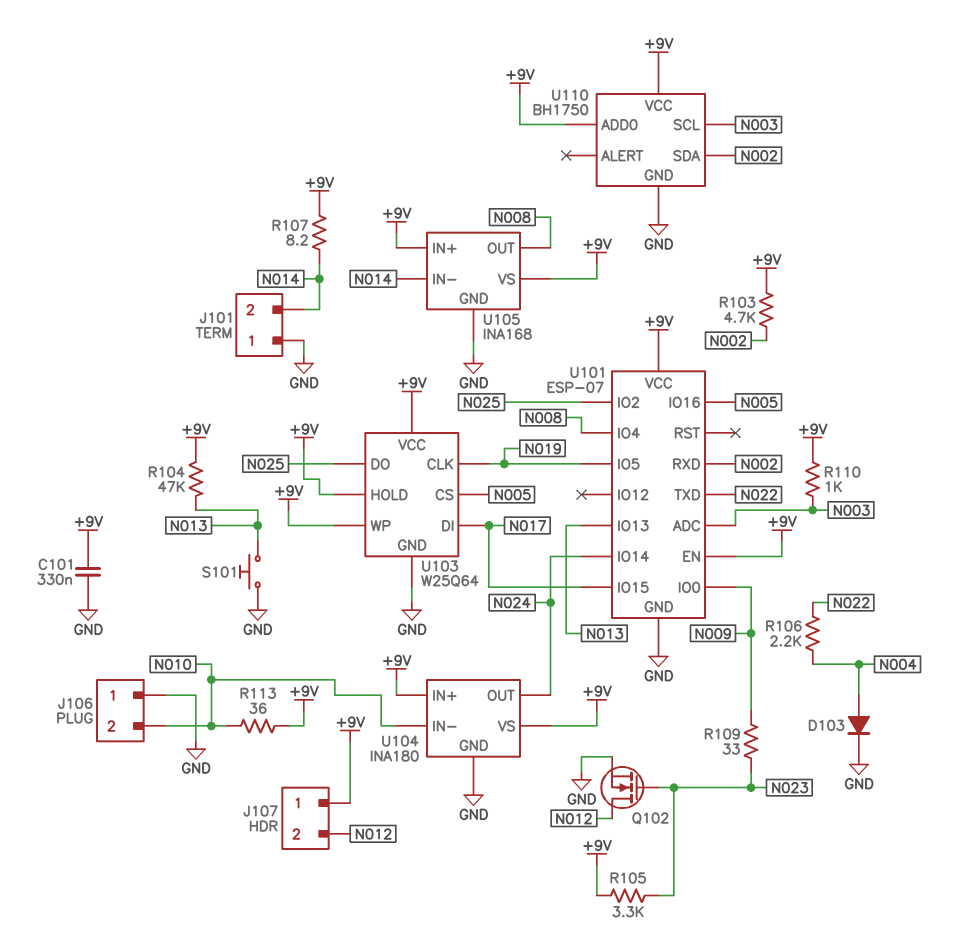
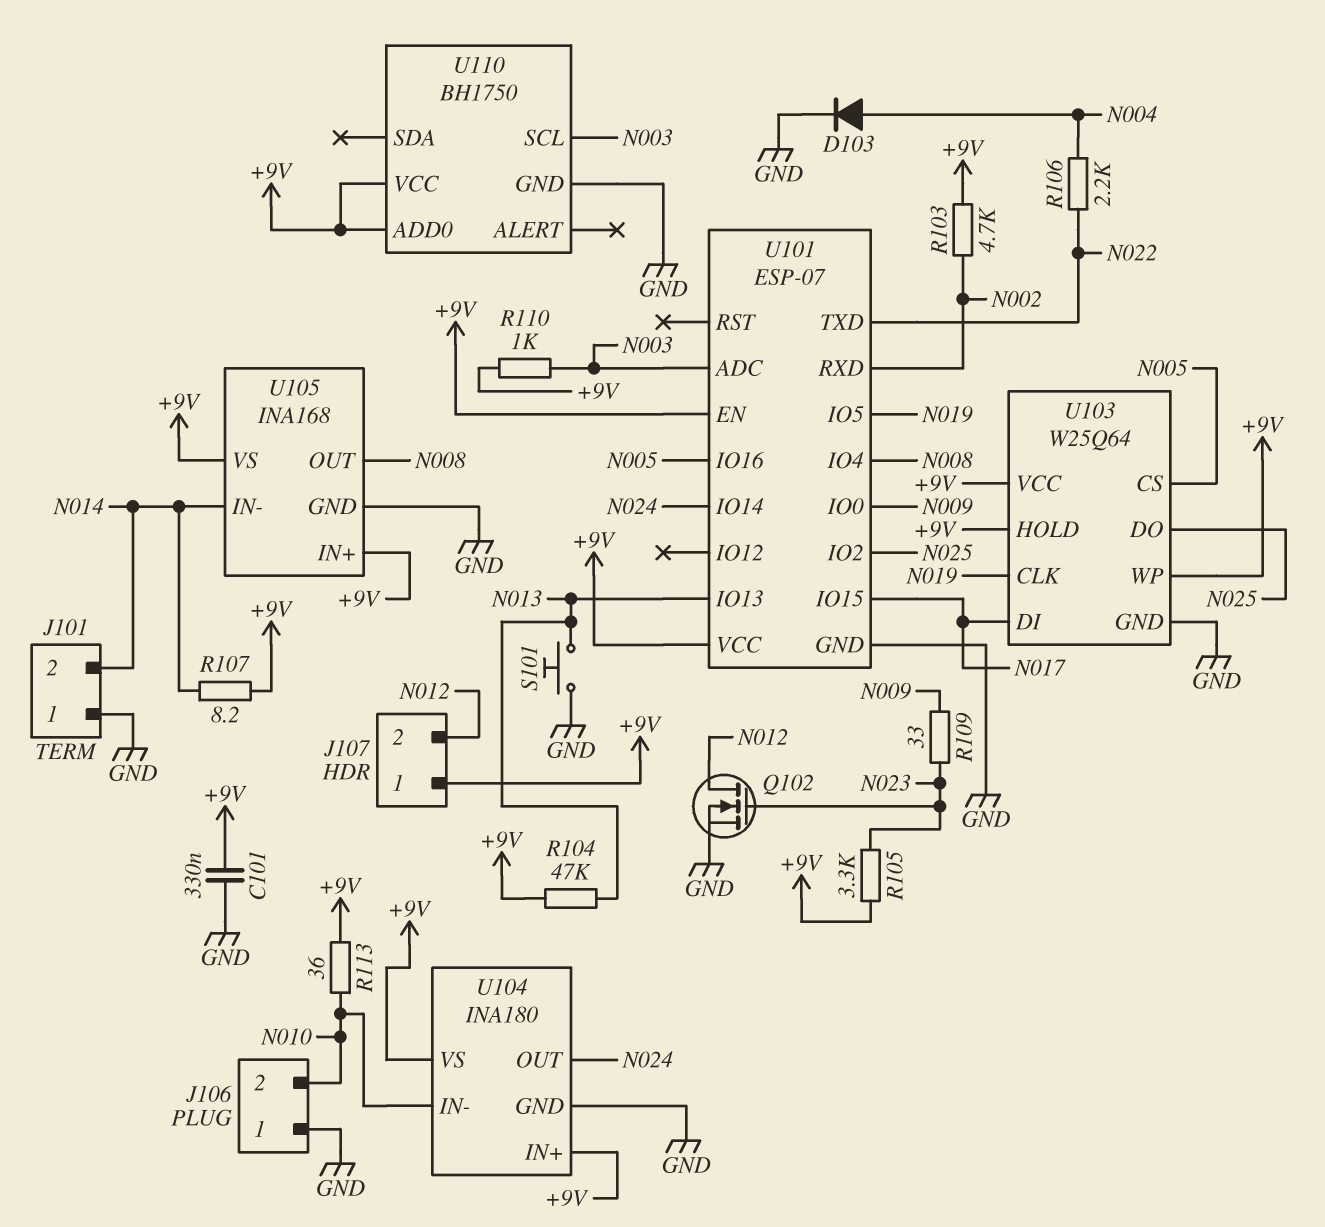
U110 pin SDA: N002 -> none

